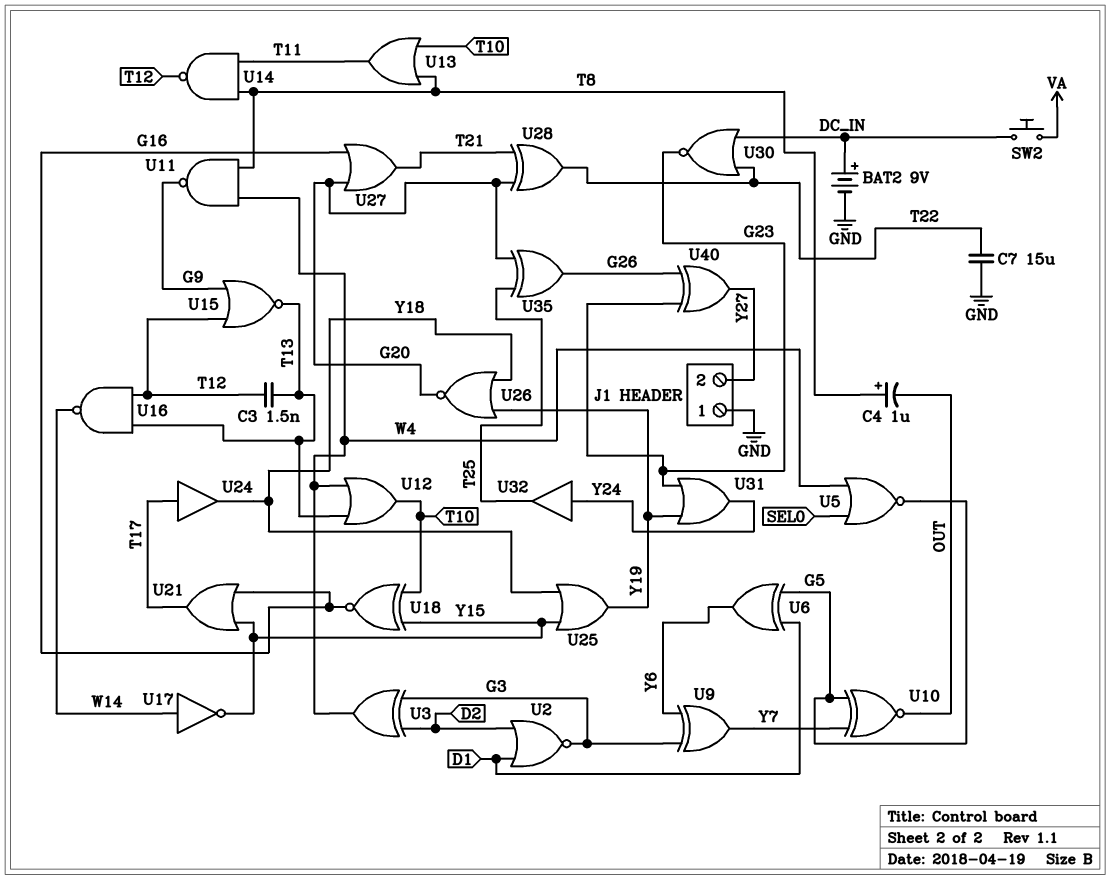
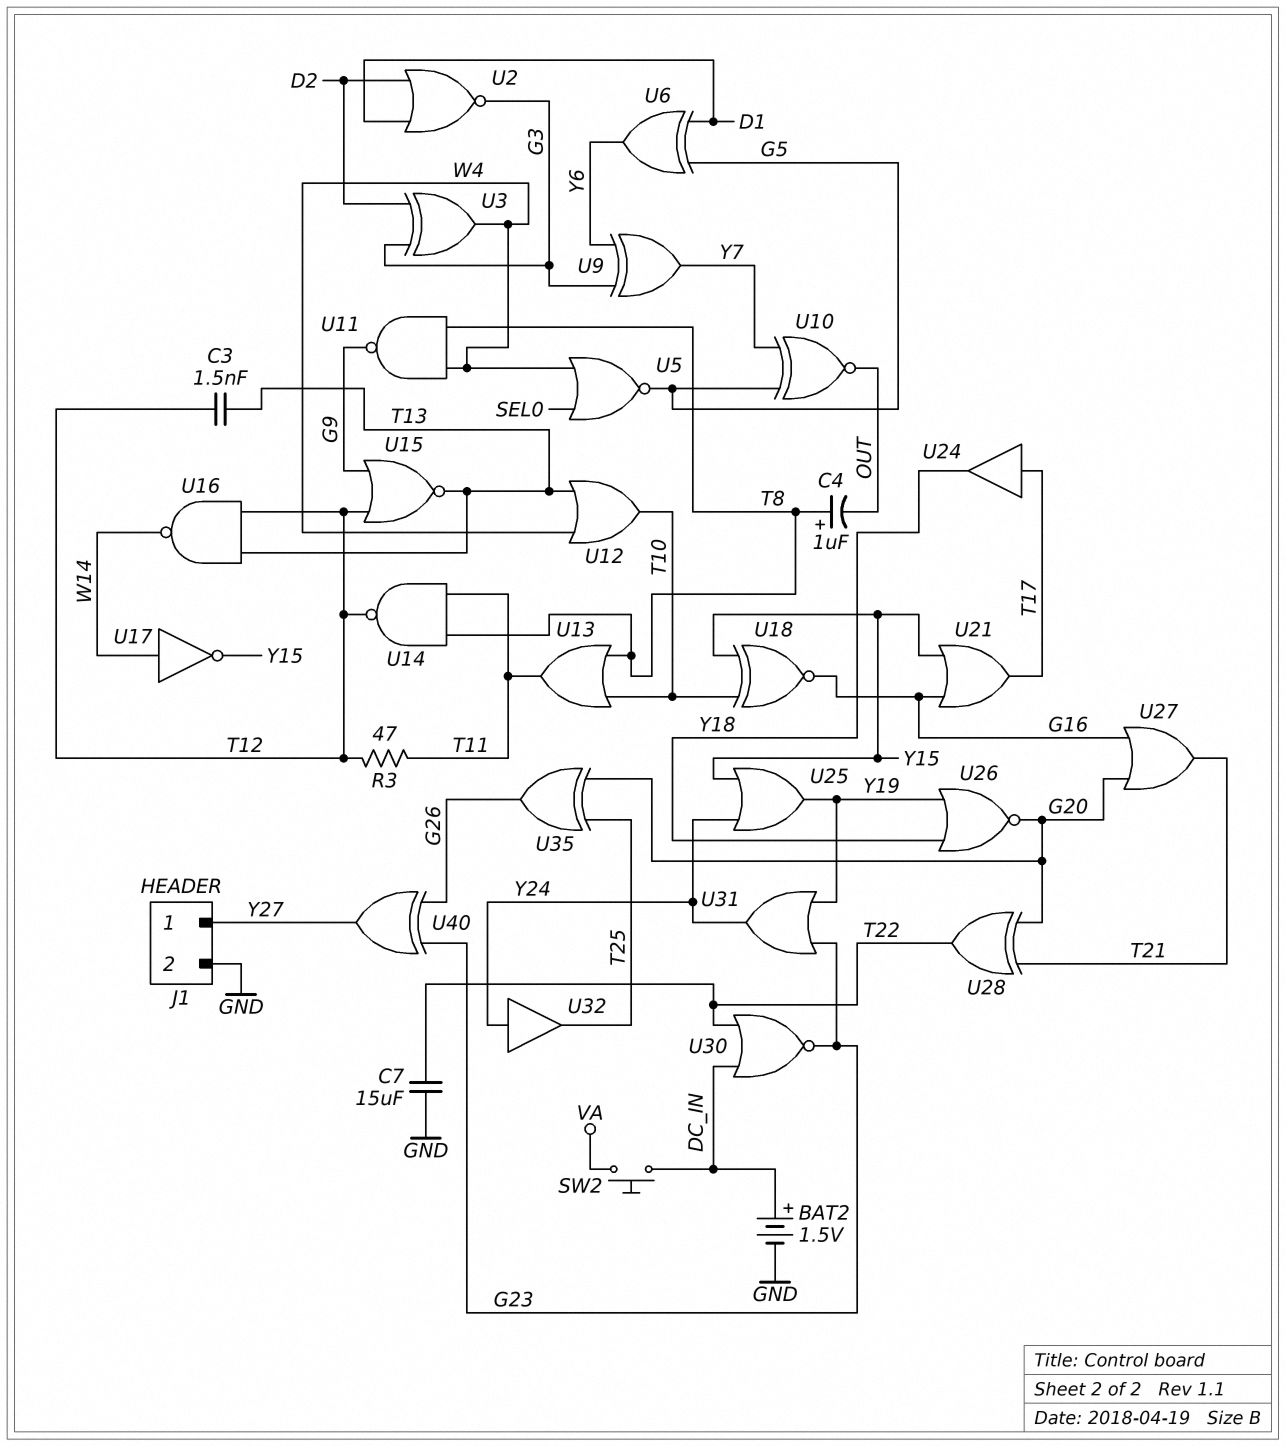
BAT2: 9V (plus DC_IN, minus GND) -> 1.5V (plus DC_IN, minus GND)
J1 pin 1: GND -> Y27
J1 pin 2: Y27 -> GND
R3: none -> 47 (T11, T12)
U25: OR (in Y15, in Y18, out Y19) -> OR (in Y15, in Y24, out Y19)

